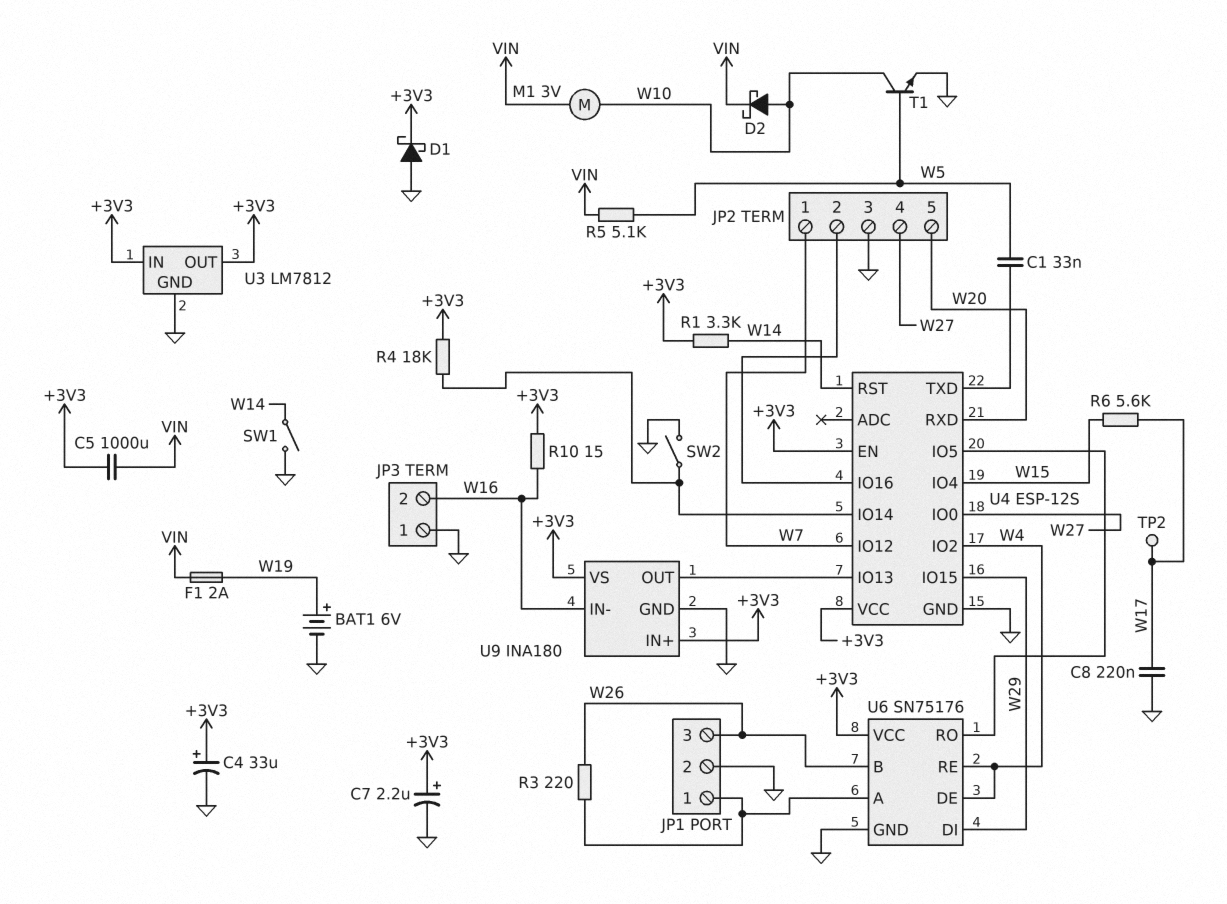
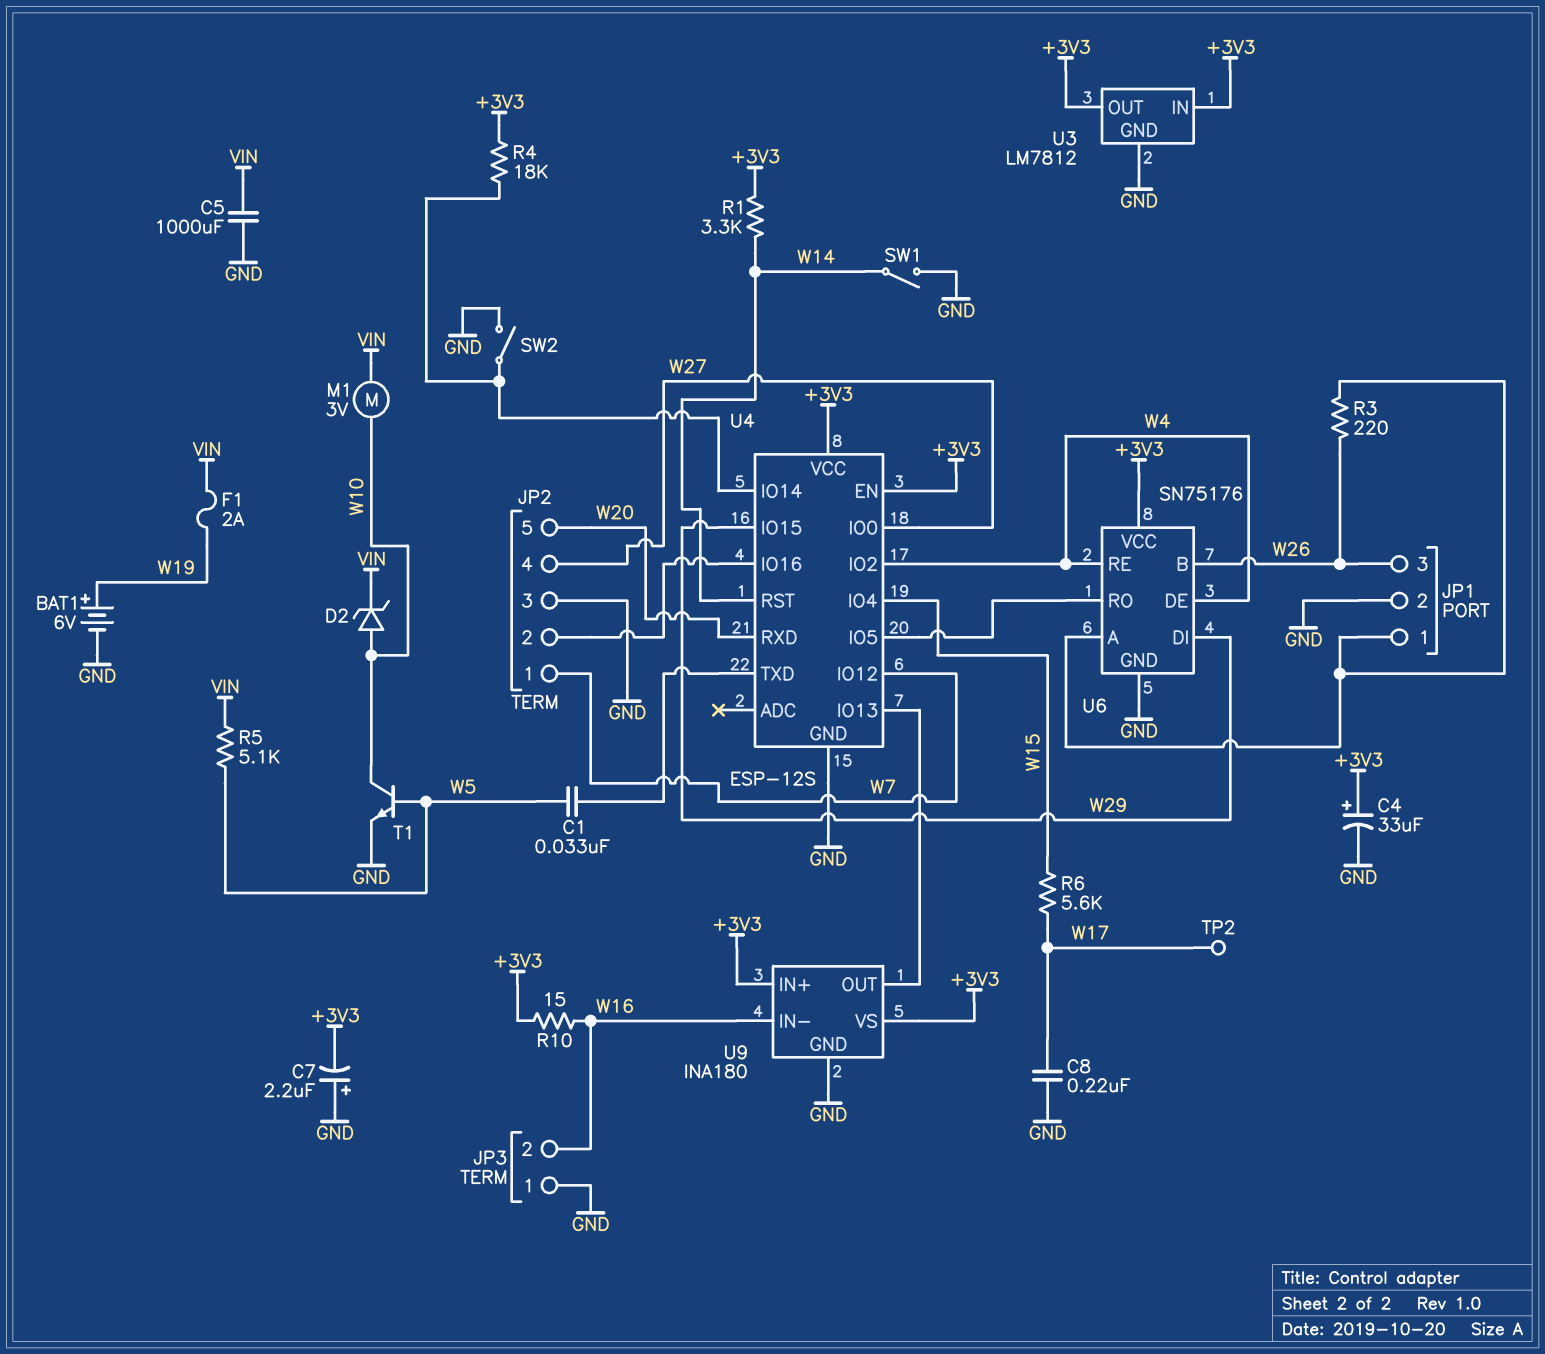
C5: 1000uF (+3V3, VIN) -> 1000uF (GND, VIN)
C7: 2.2uF (plus +3V3, minus GND) -> 2.2uF (plus GND, minus +3V3)
D1: schottky (A GND, K +3V3) -> none
D2: schottky (A W10, K VIN) -> zener (A W10, K VIN)

